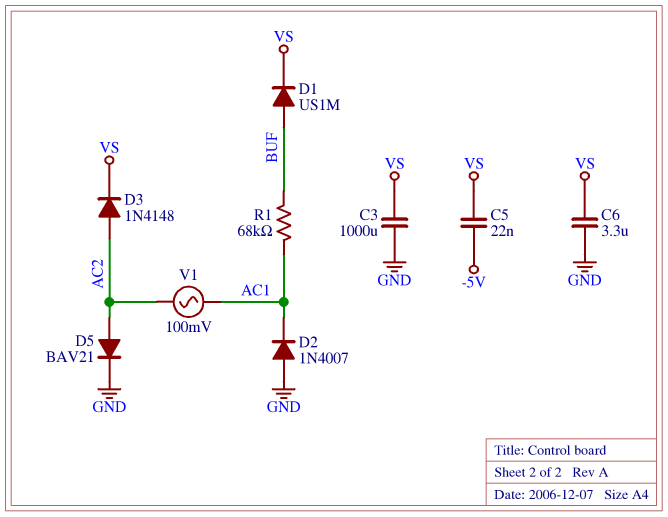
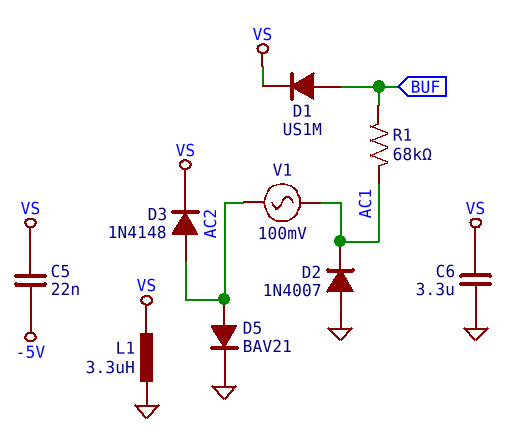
C3: 1000uF (GND, VS) -> none
L1: none -> 3.3uH (GND, VS)

